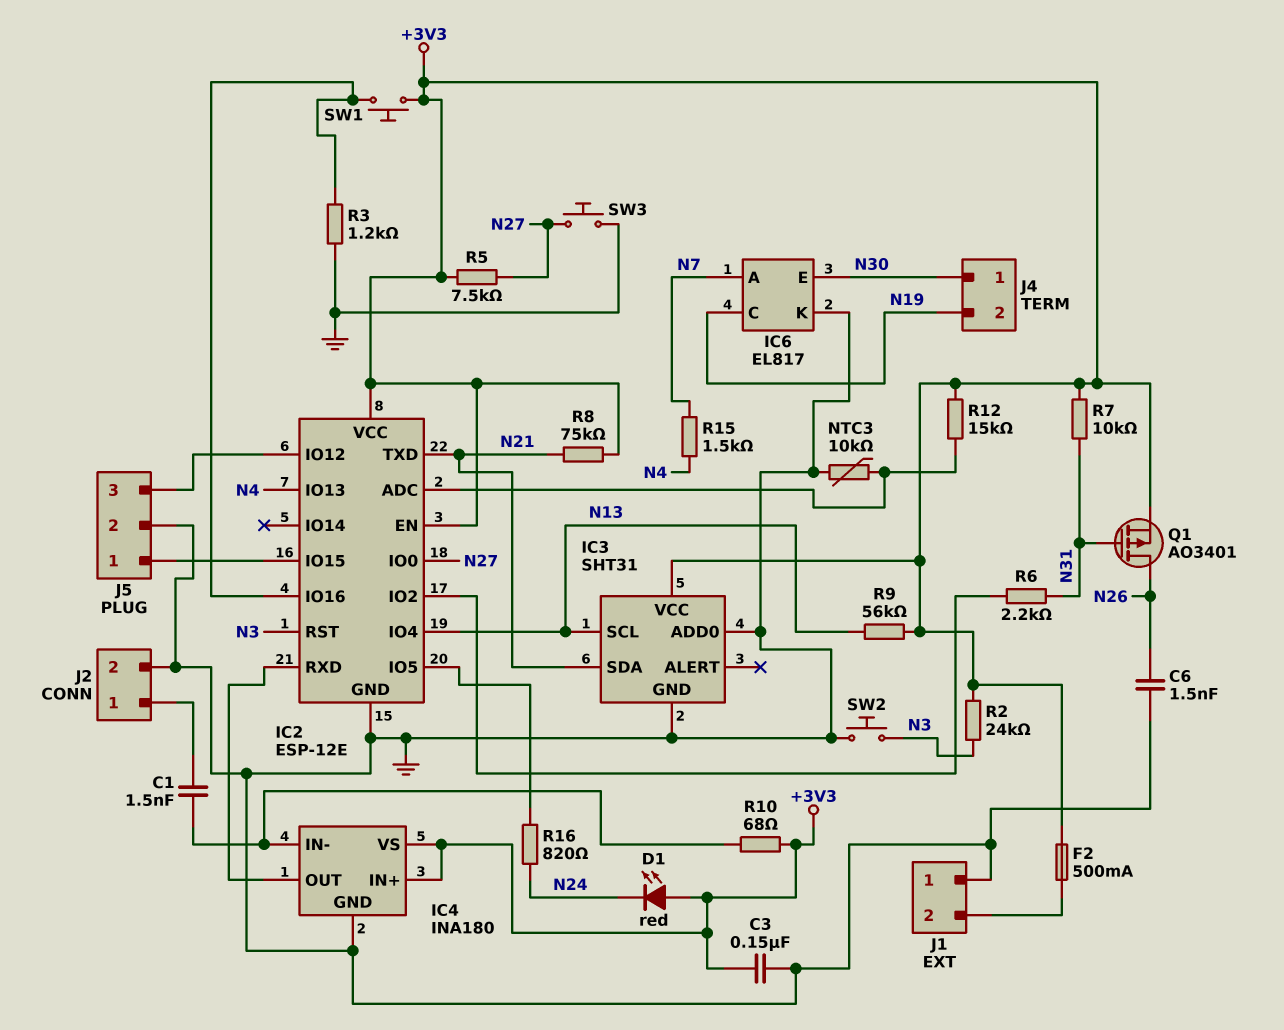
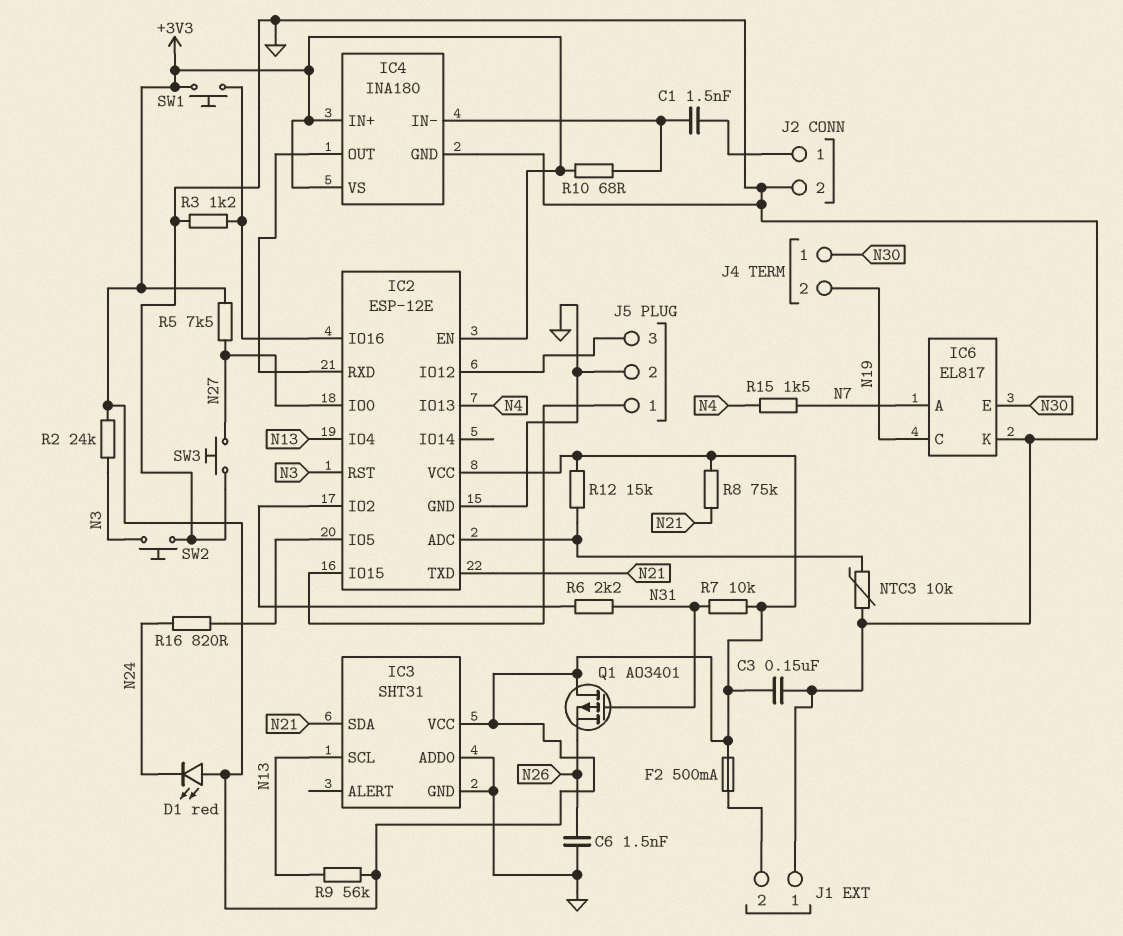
Q1: PMOS AO3401 (G N31, D N26, S +3V3) -> PMOS AO3401 (G N31, D +3V3, S N26)

